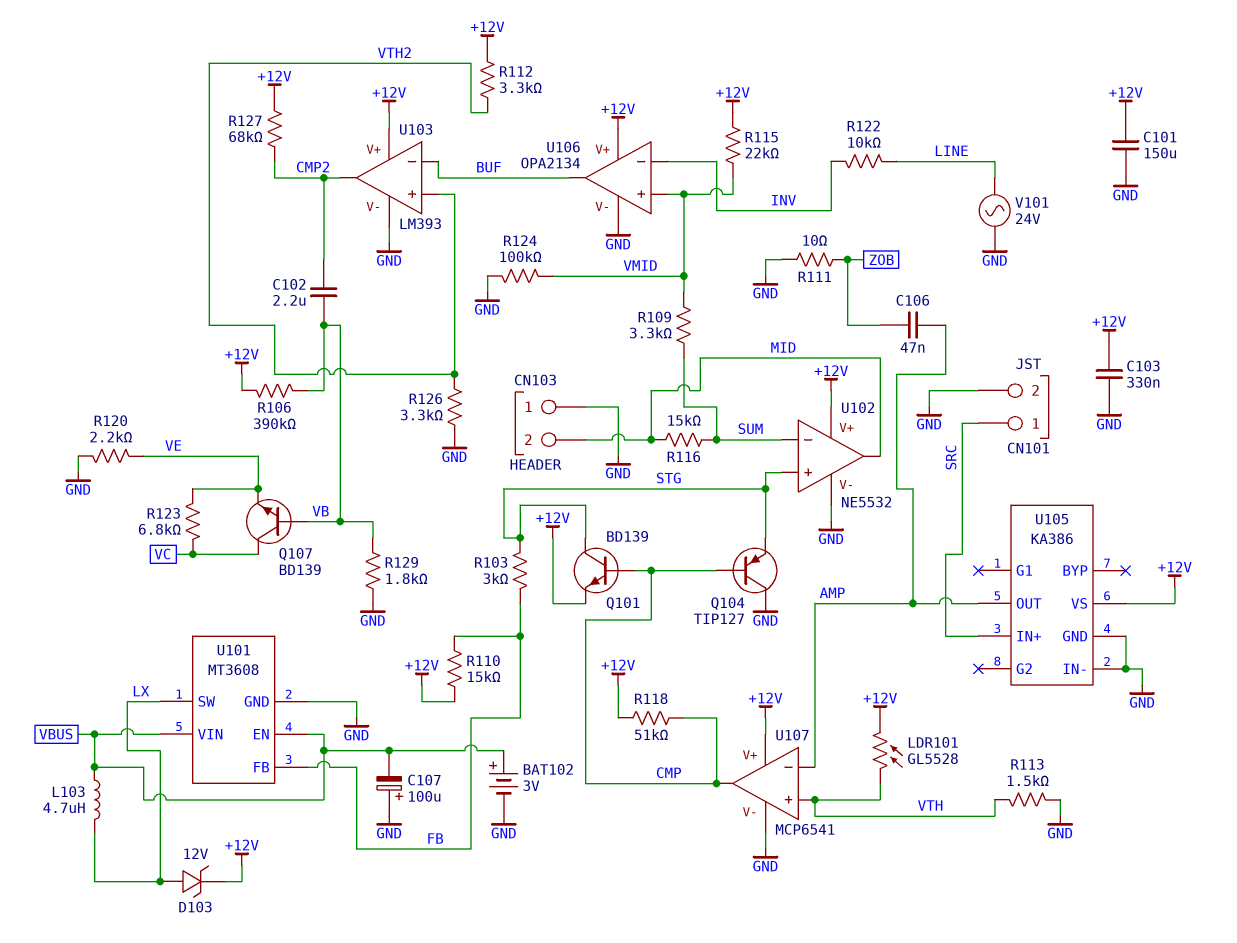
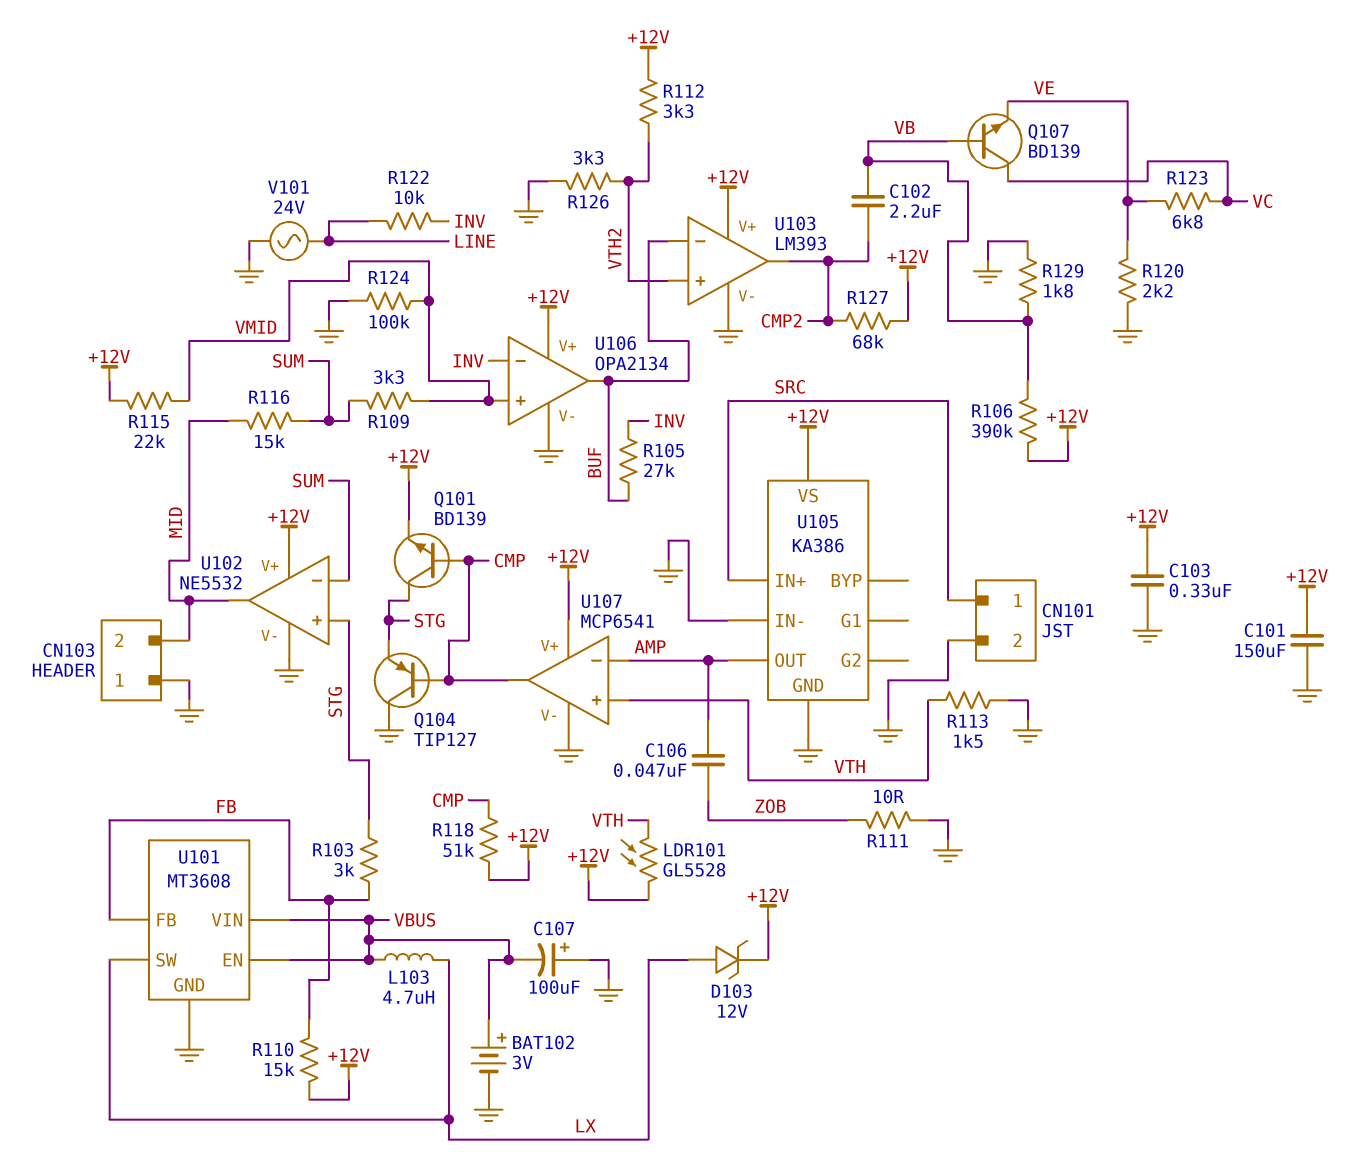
R105: none -> 27k (BUF, INV)

